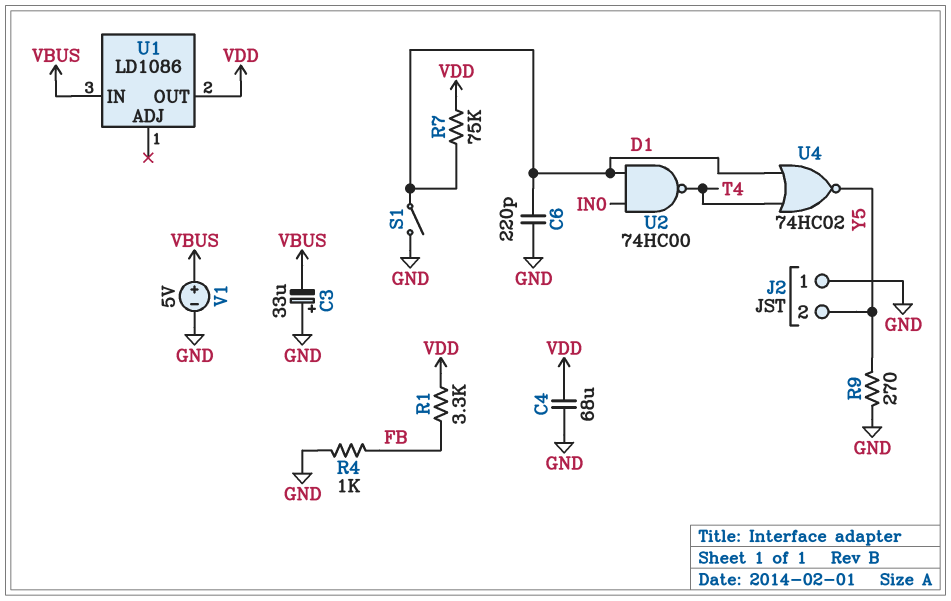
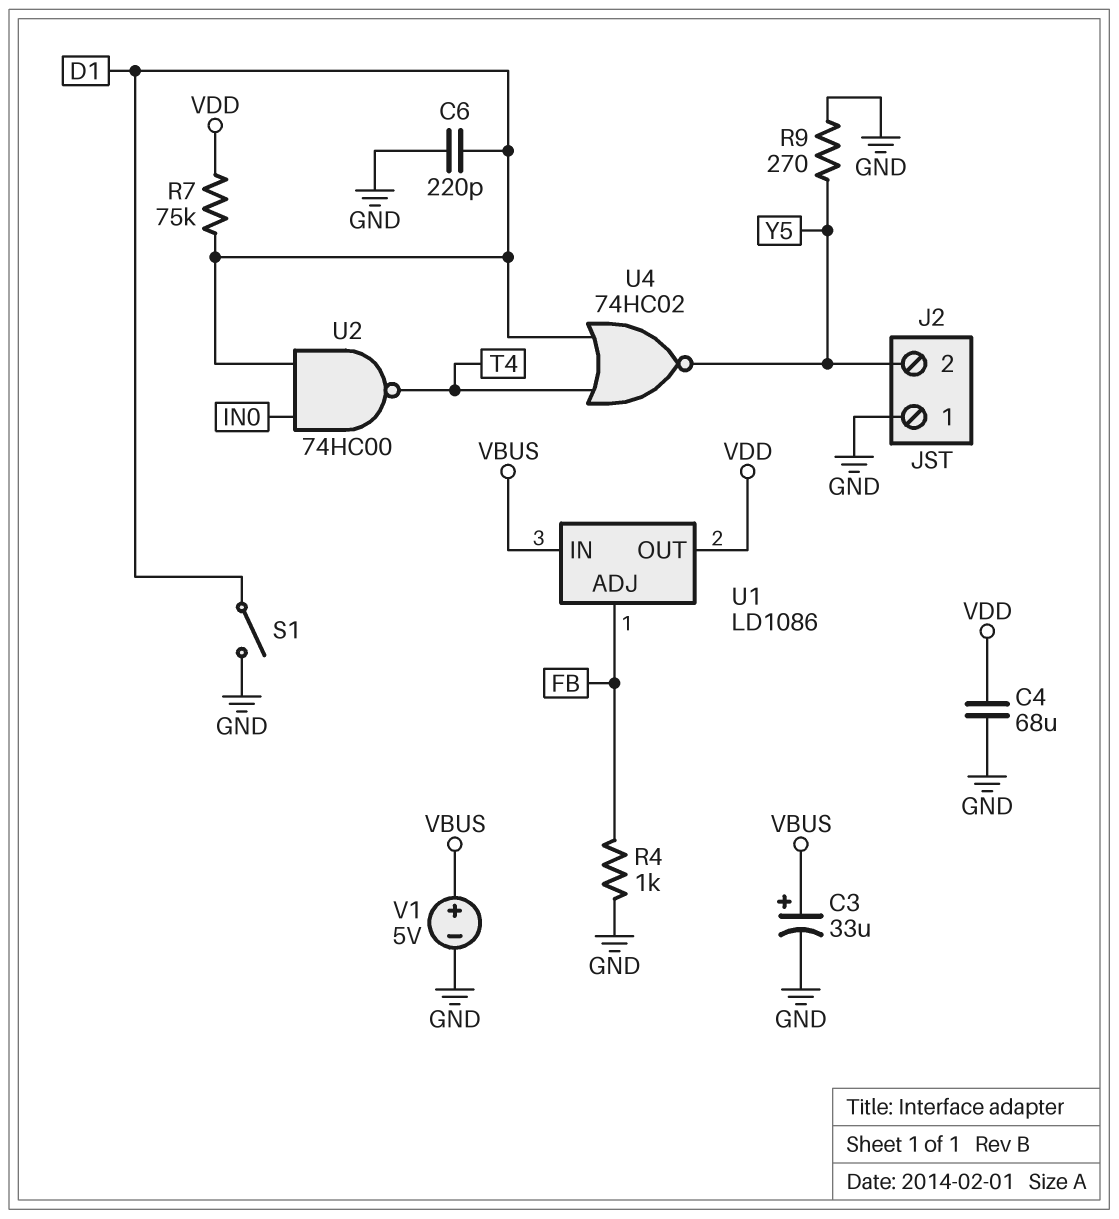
C3: 33uF (plus GND, minus VBUS) -> 33uF (plus VBUS, minus GND)
R1: 3.3k (FB, VDD) -> none
U1 pin ADJ: none -> FB

